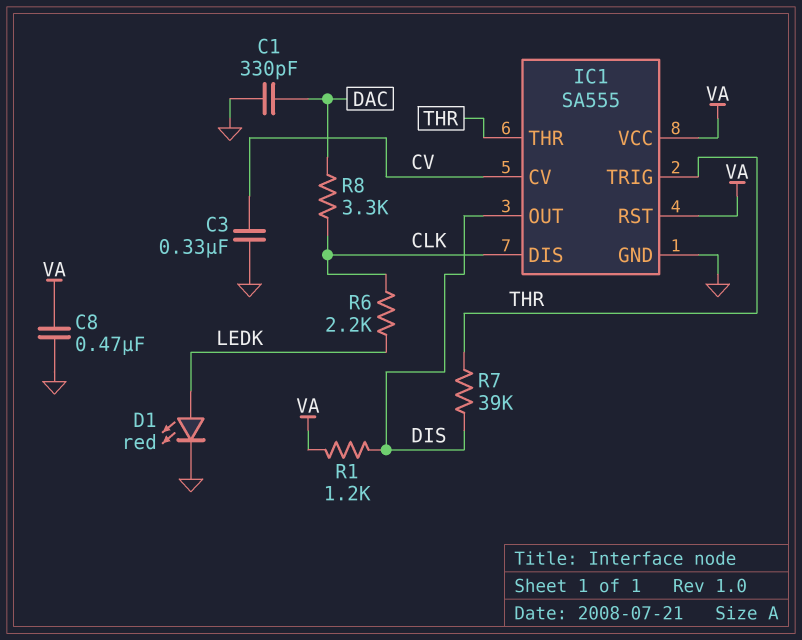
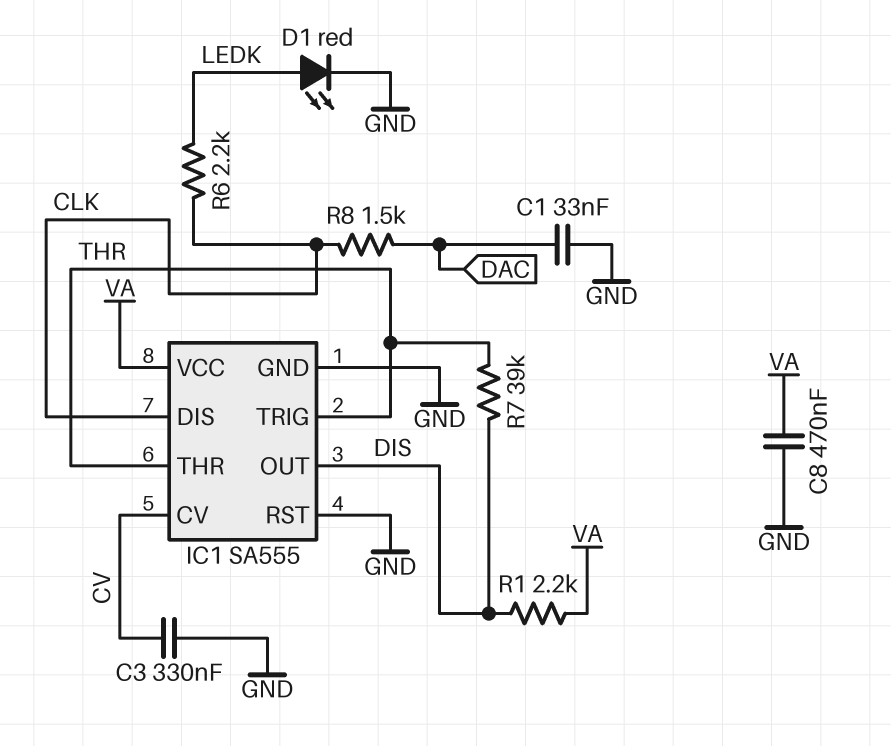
C1: 330pF (DAC, GND) -> 33nF (DAC, GND)
IC1 pin RST: VA -> GND
R1: 1.2k (DIS, VA) -> 2.2k (DIS, VA)
R8: 3.3k (CLK, DAC) -> 1.5k (CLK, DAC)

